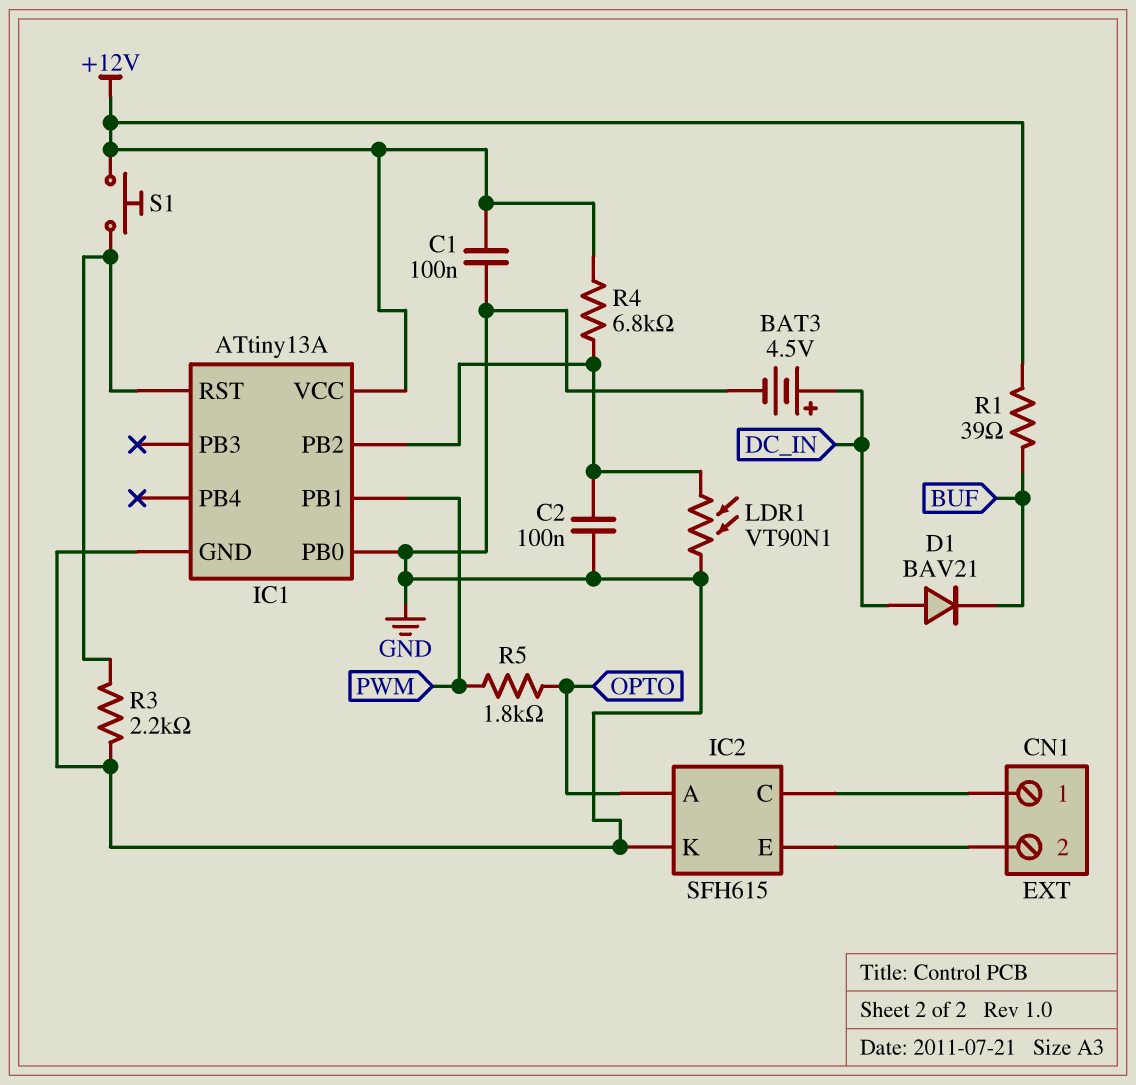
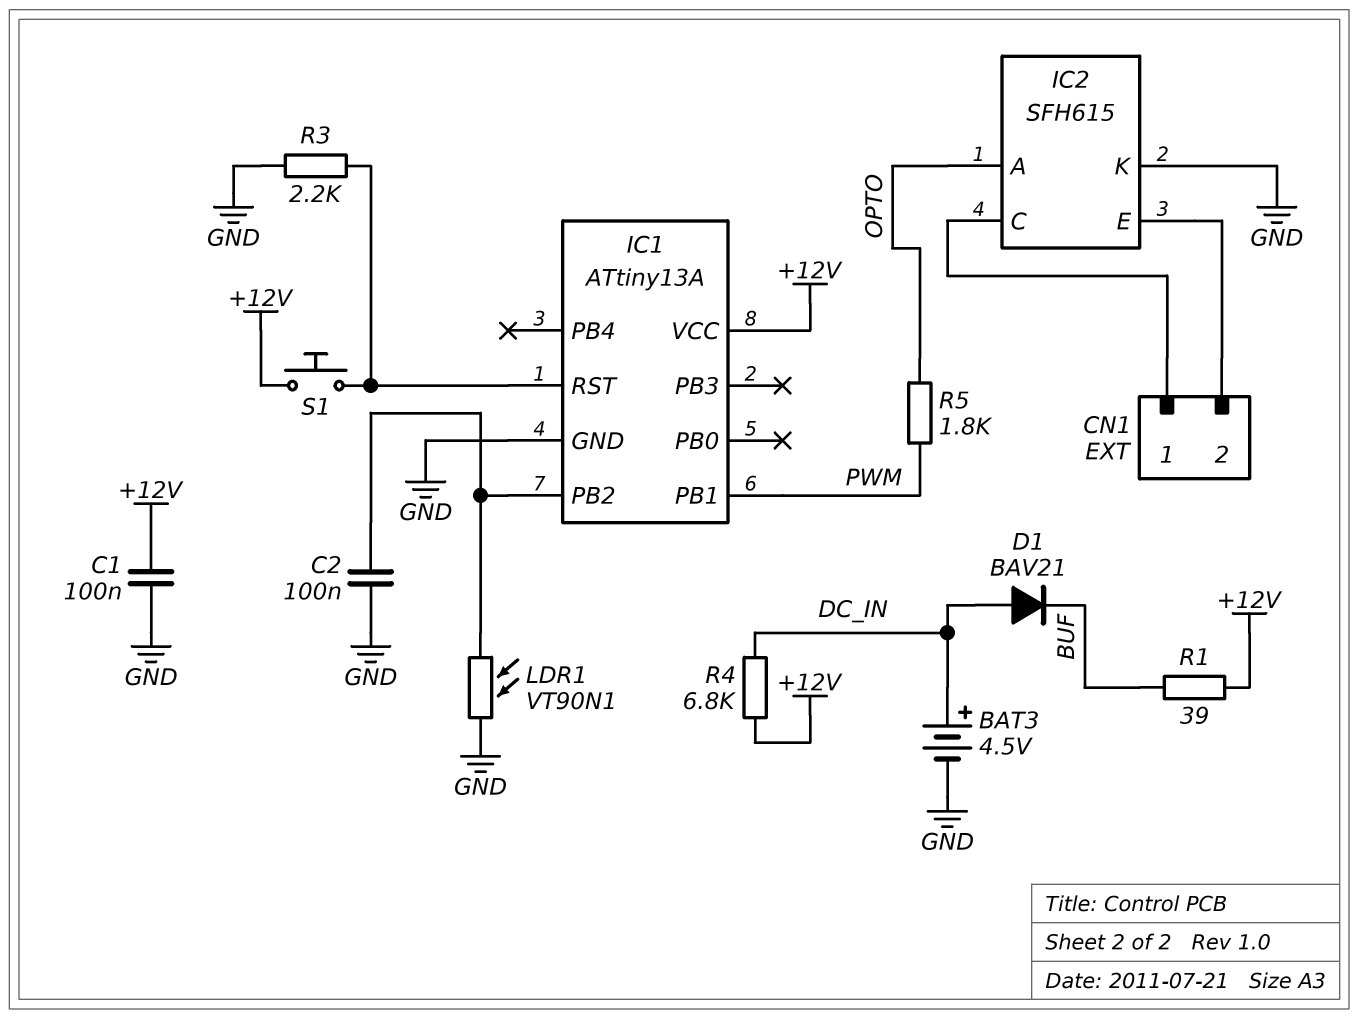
IC1 pin PB0: GND -> none
R4: 6.8k (+12V, IC1/PB2) -> 6.8k (+12V, DC_IN)

